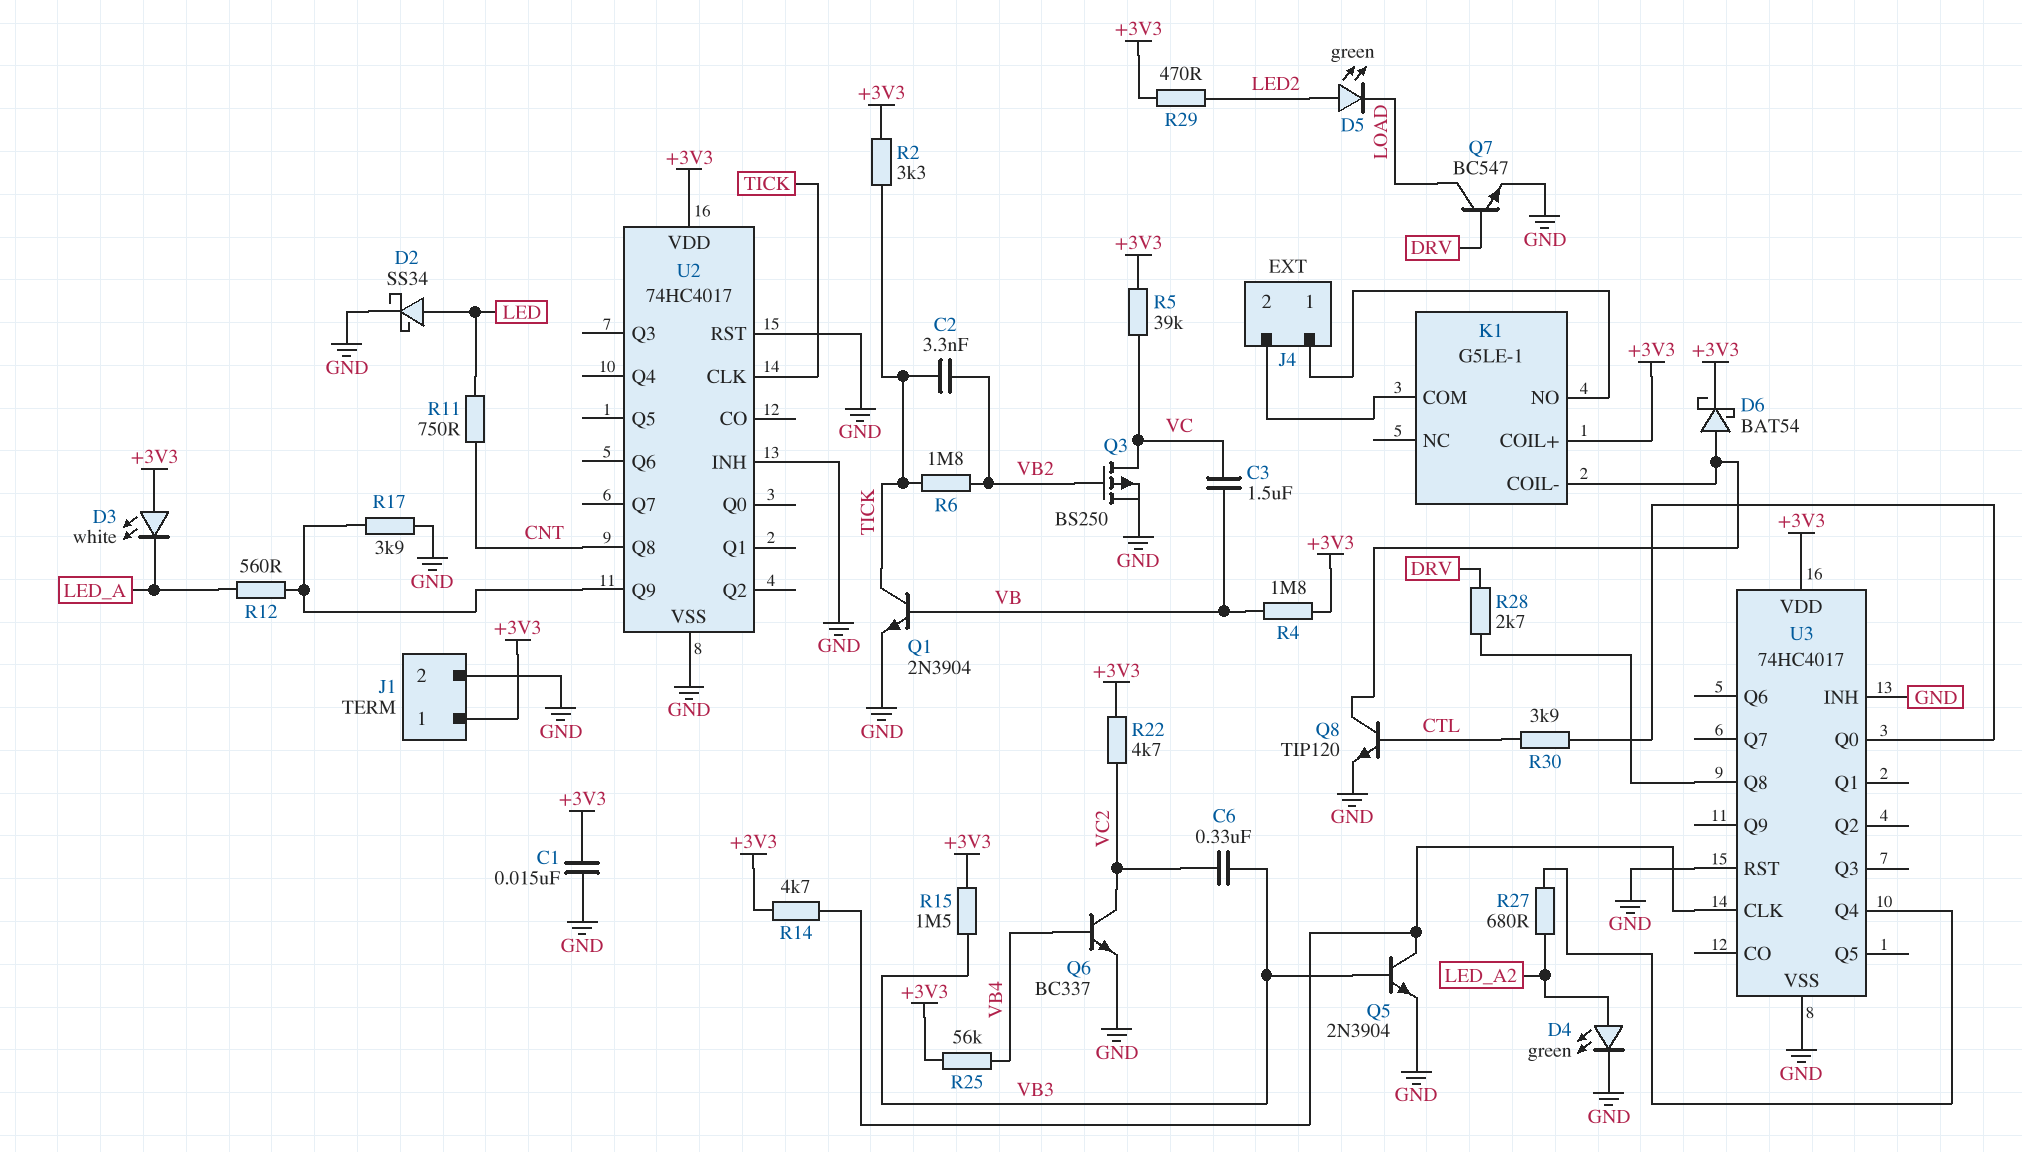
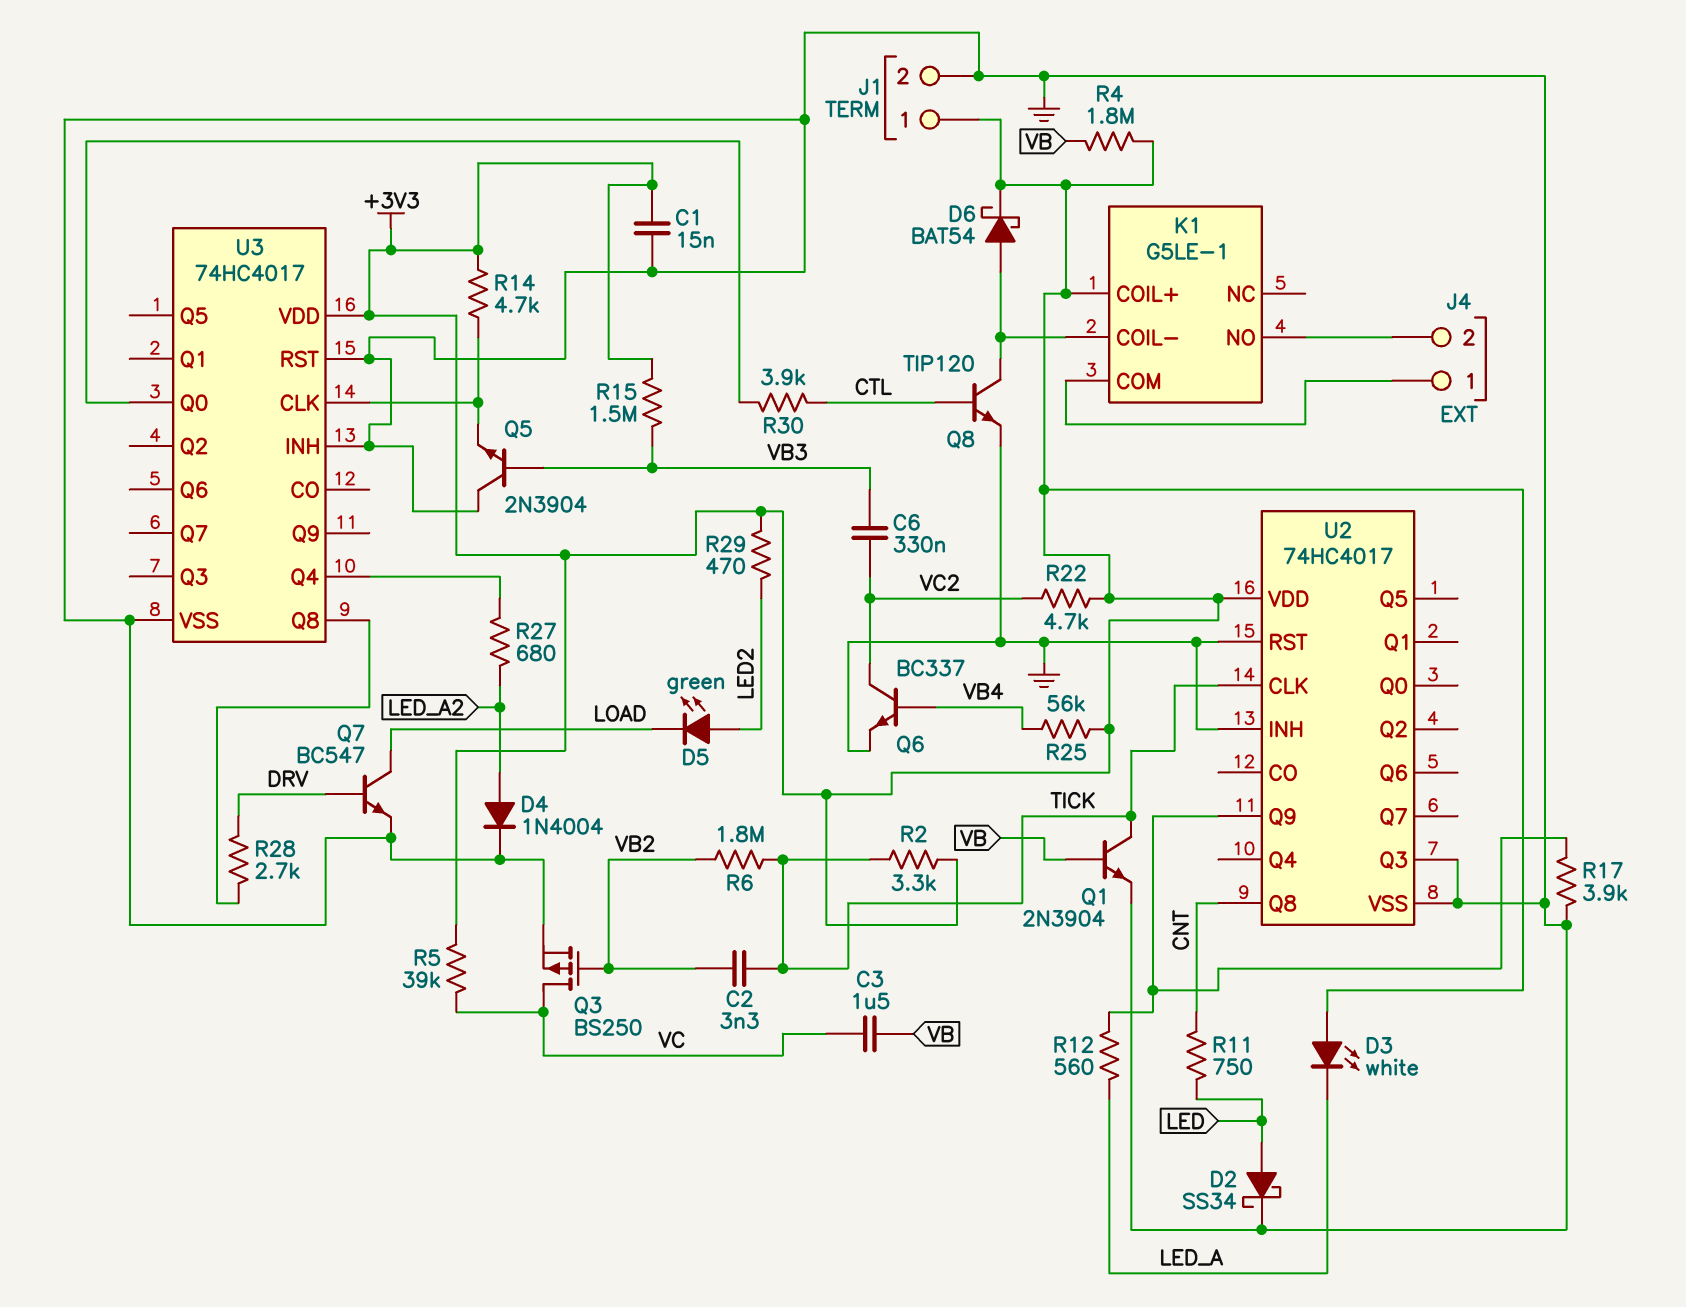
D4: LED green (A LED_A2, K GND) -> diode 1N4004 (A LED_A2, K GND)
K1 pin COM: J4/2 -> J4/1
K1 pin NO: J4/1 -> J4/2
Q5: NPN 2N3904 (B VB3, C U3/CLK, E GND) -> NPN 2N3904 (B VB3, C GND, E U3/CLK)
U2 pin Q3: none -> GND

